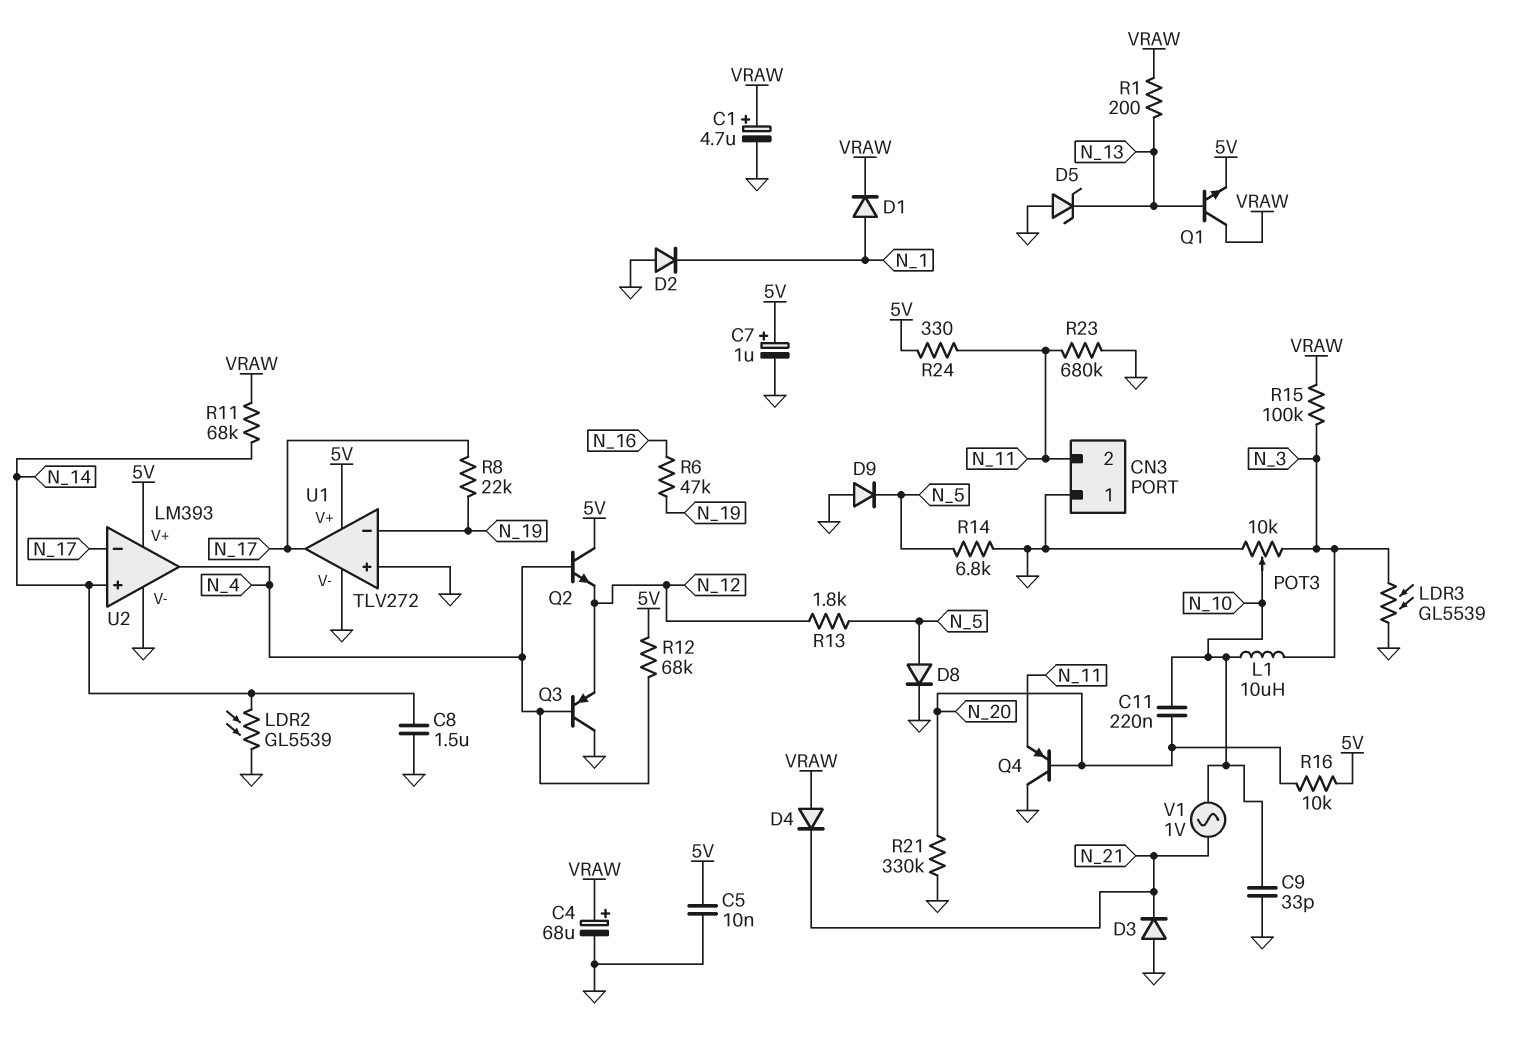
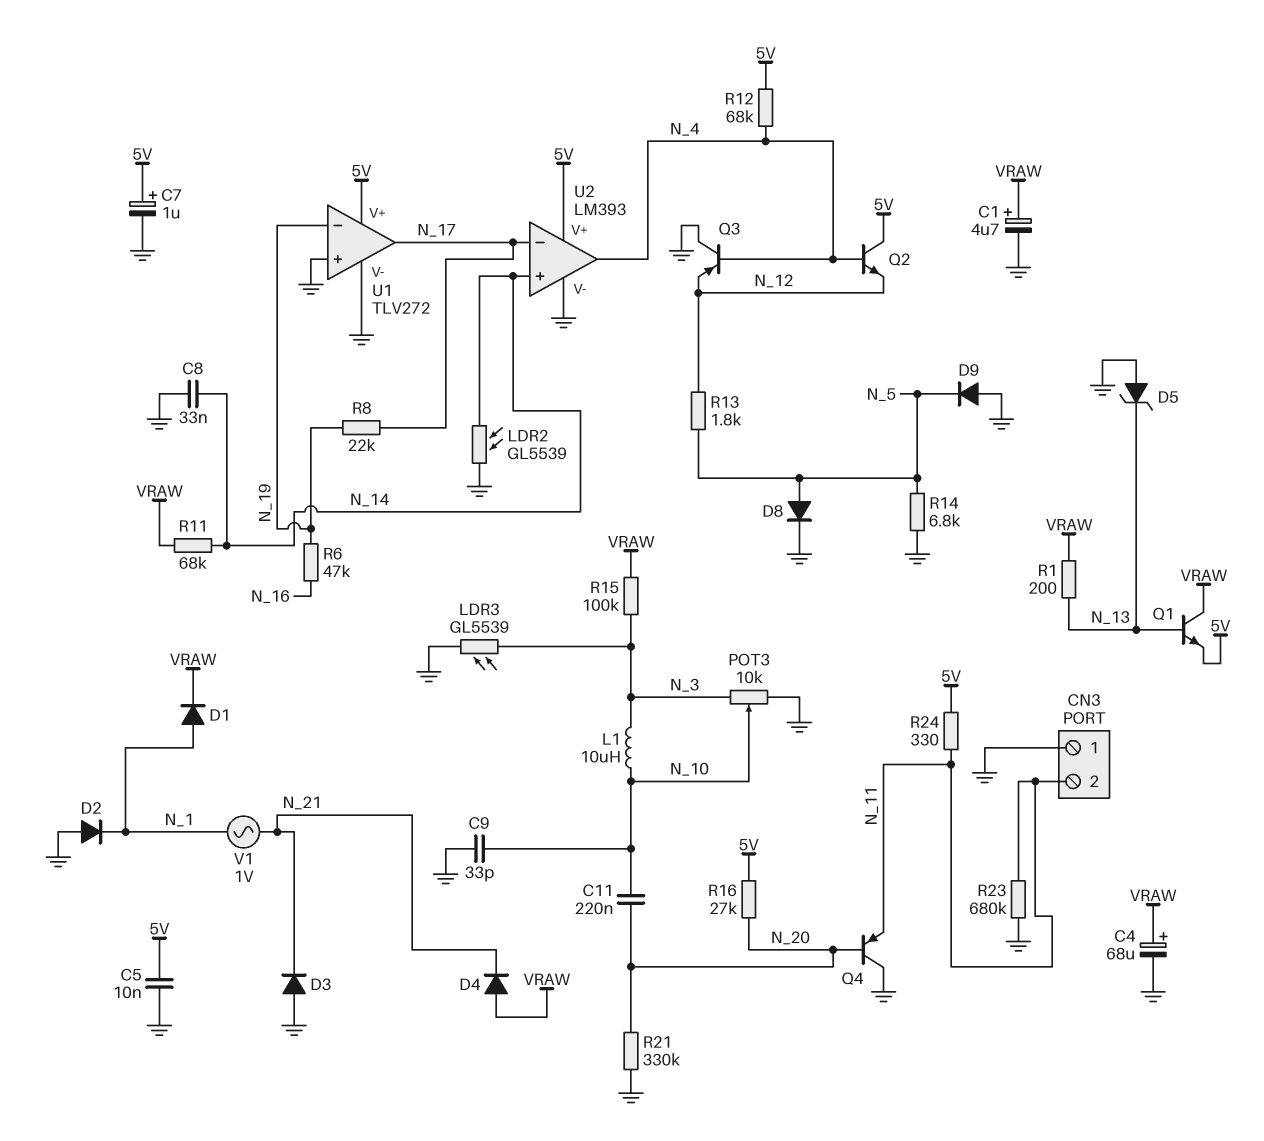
C8: 1.5uF (GND, N_14) -> 33nF (GND, N_14)
R16: 10k (5V, N_20) -> 27k (5V, N_20)
V1: AC 1V (N_10, N_21) -> AC 1V (N_1, N_21)

